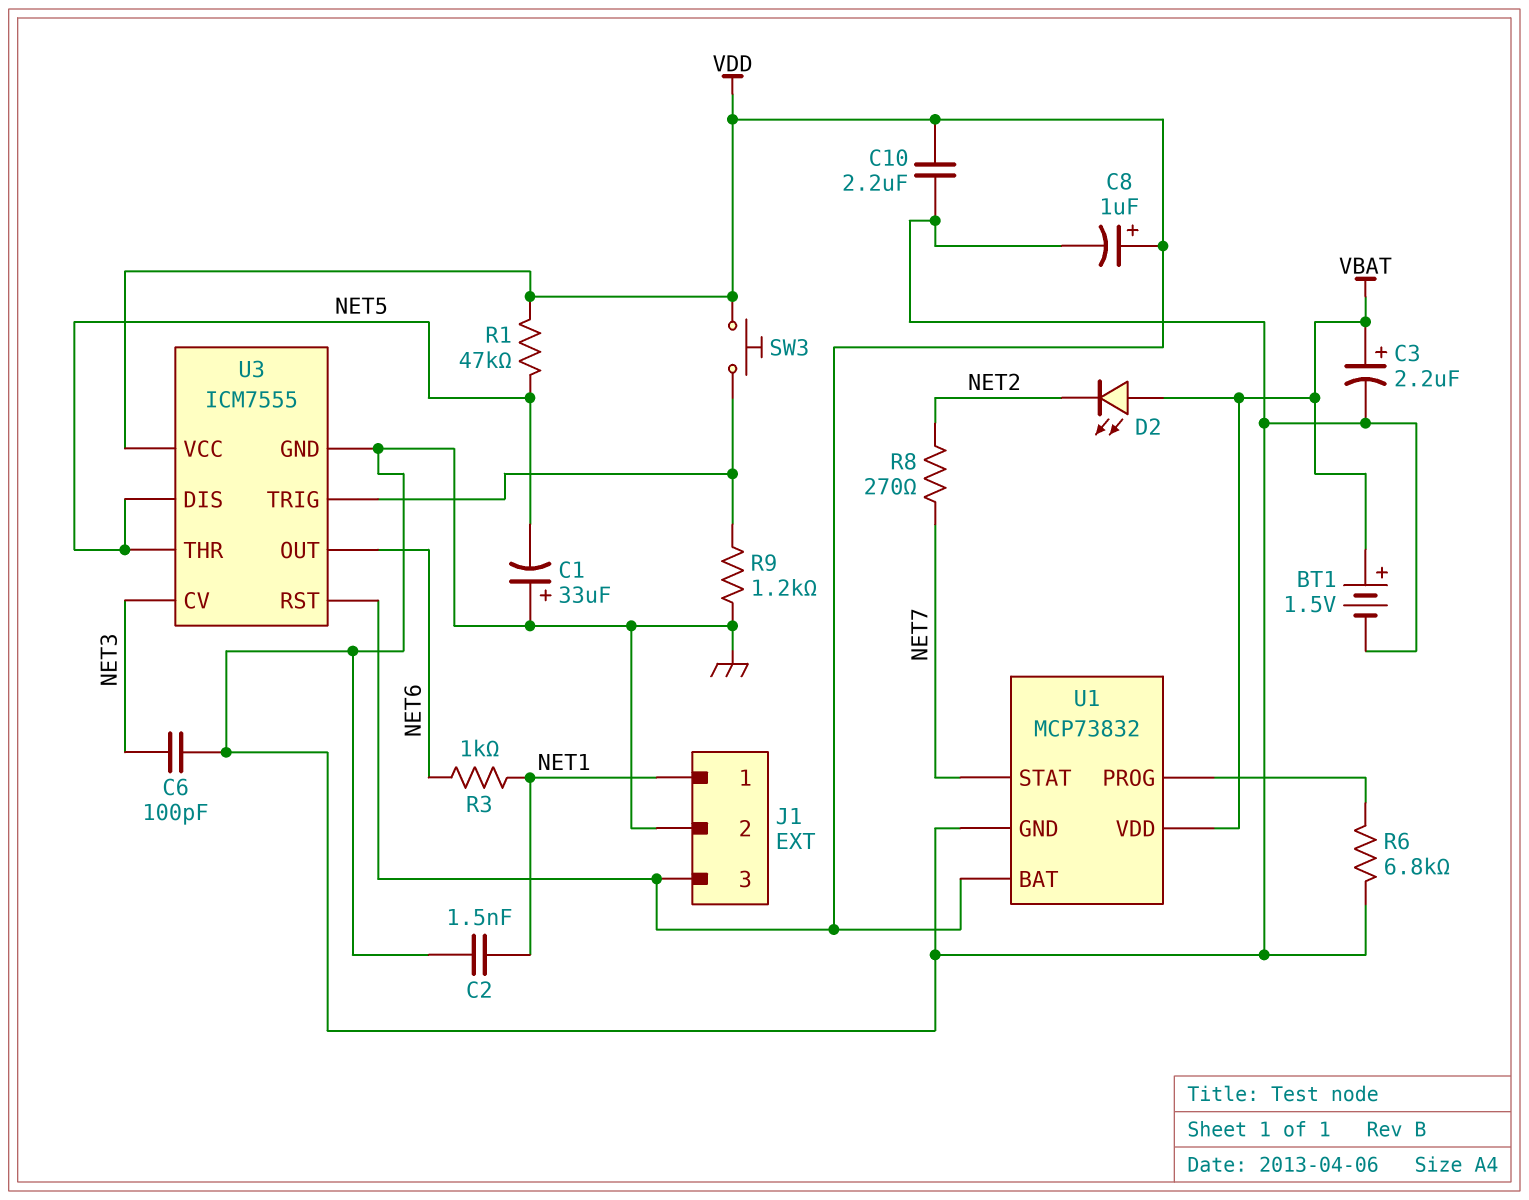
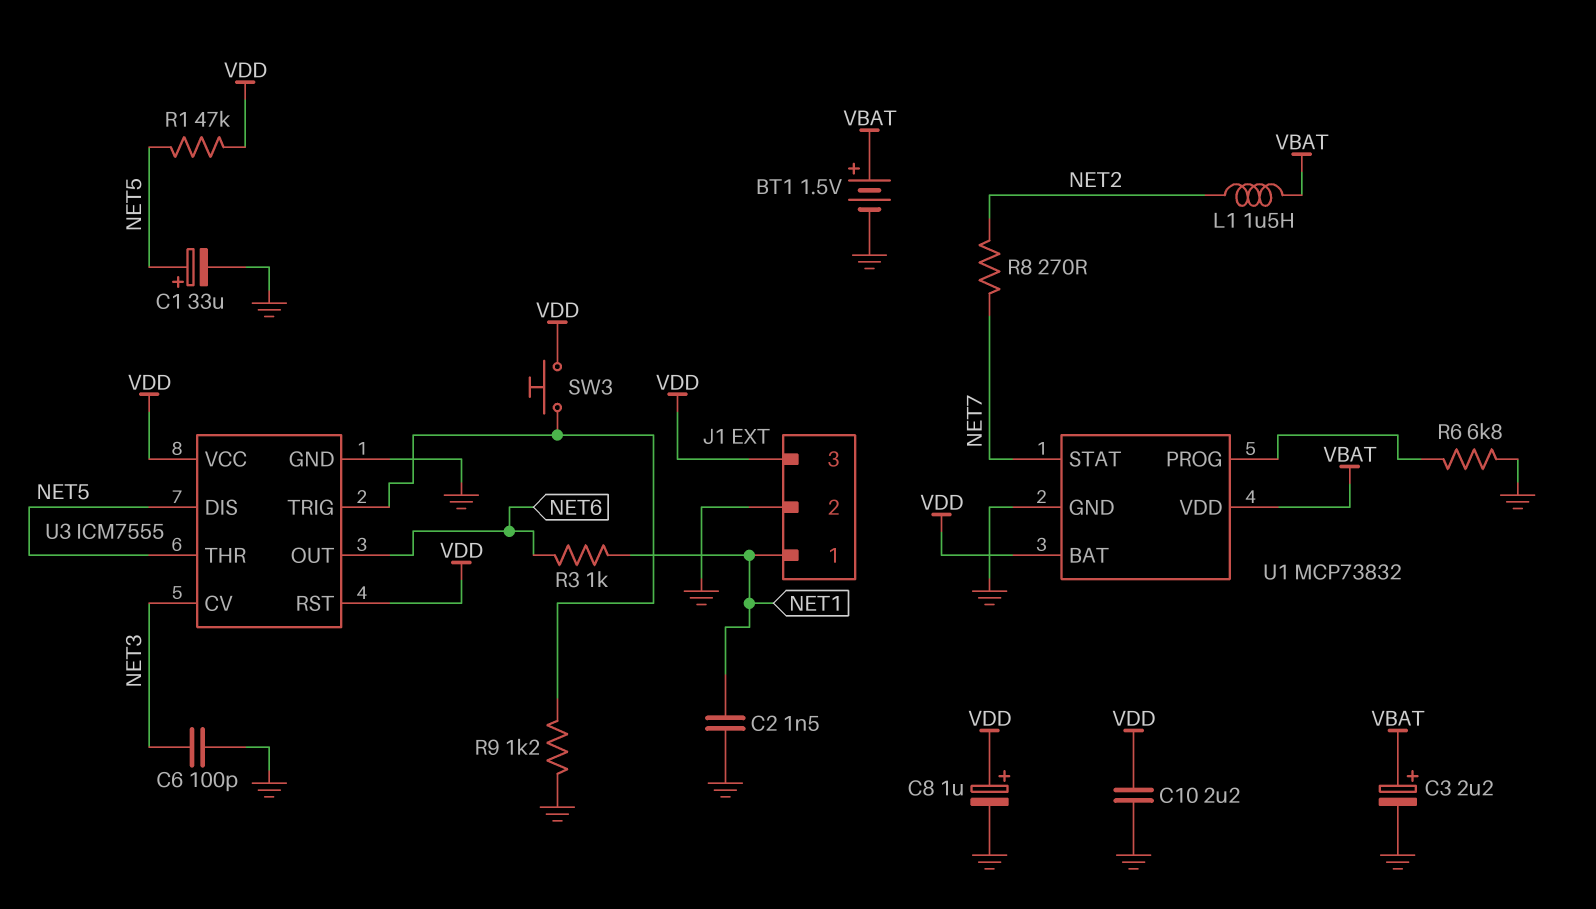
C1: 33uF (plus GND, minus NET5) -> 33uF (plus NET5, minus GND)
D2: LED (A VBAT, K NET2) -> none
L1: none -> 1.5uH (NET2, VBAT)

